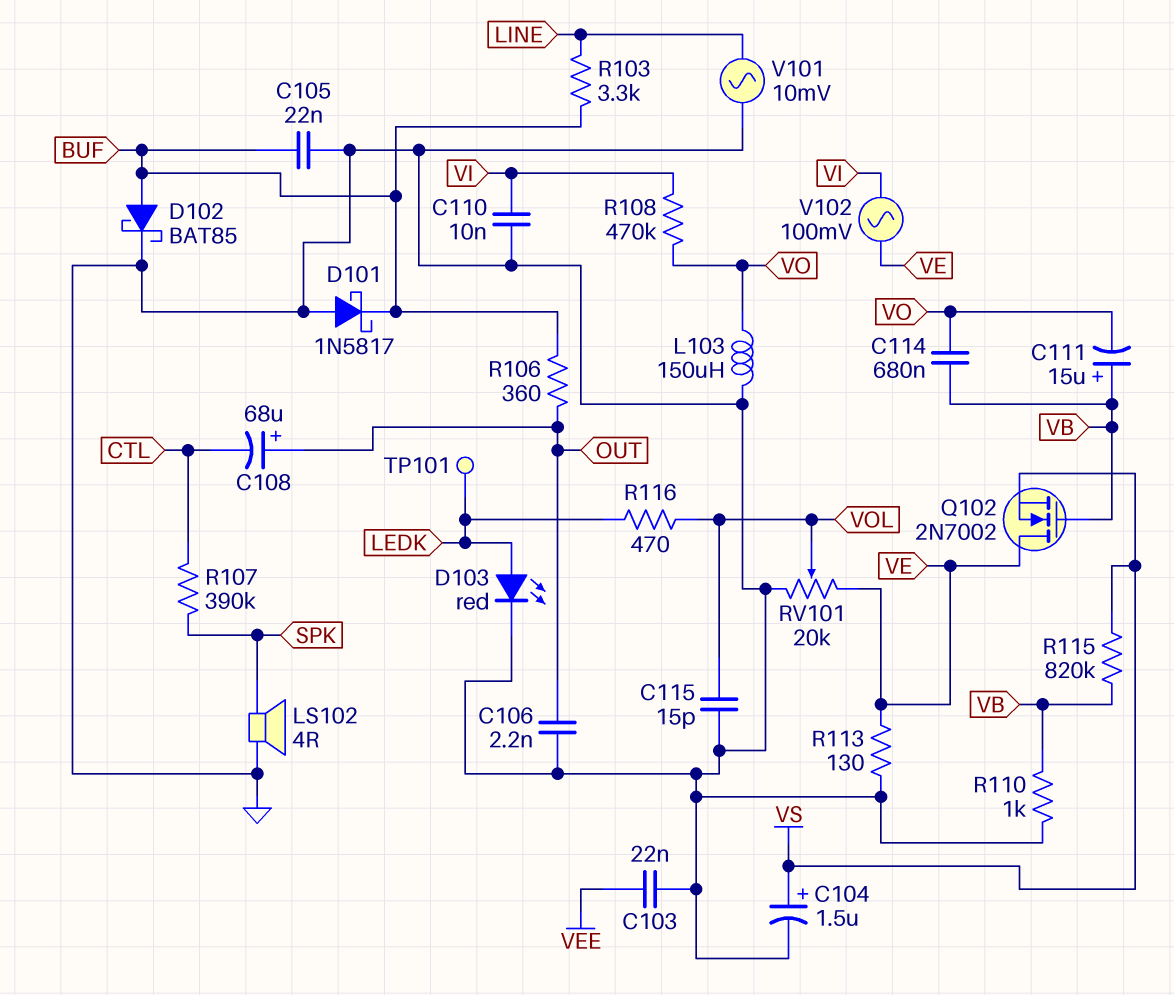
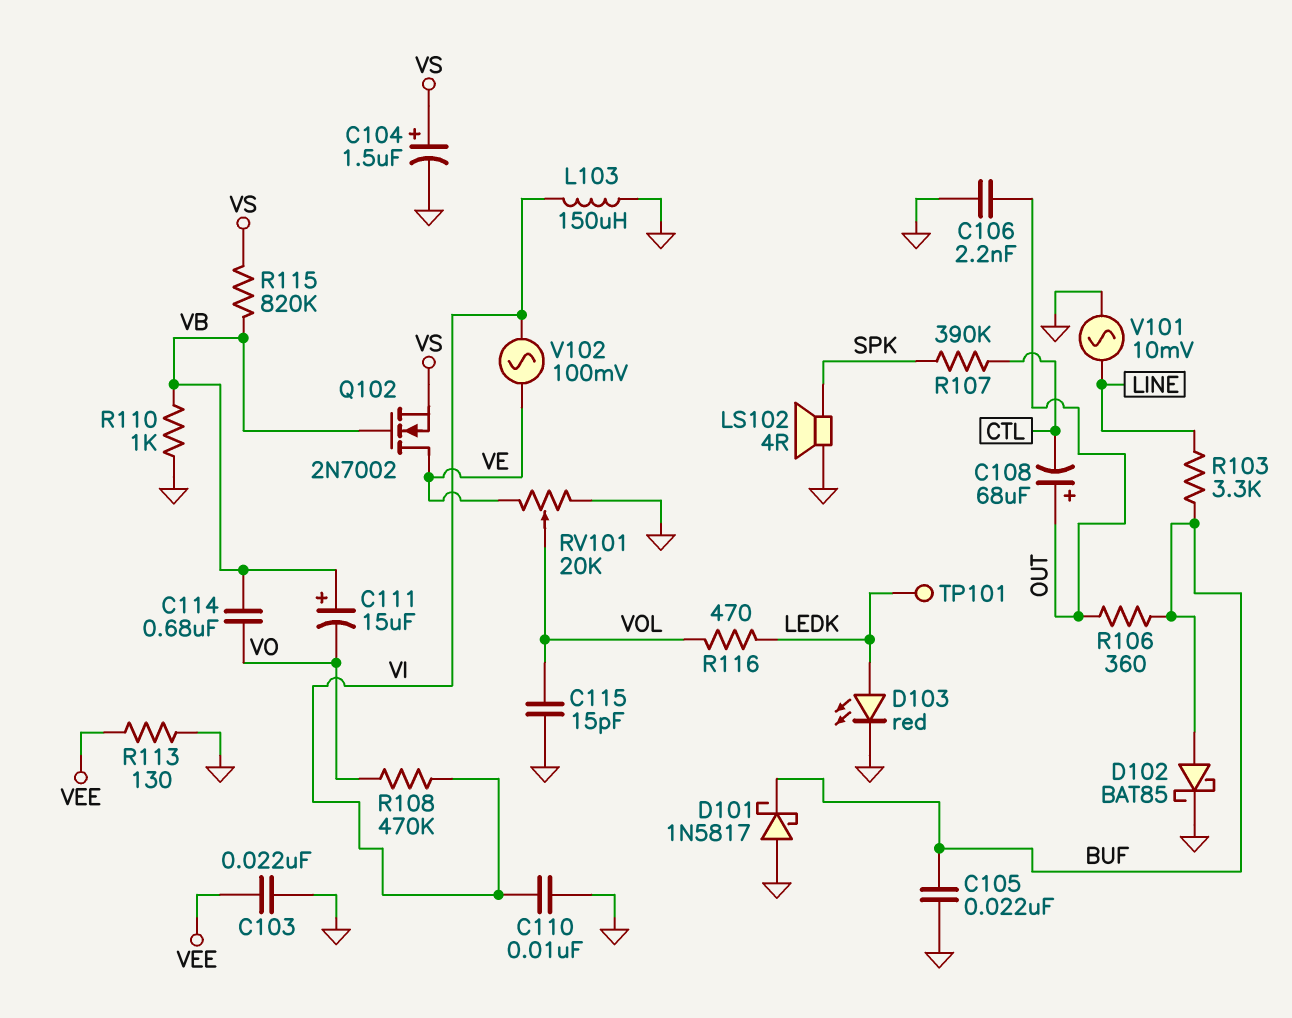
L103: 150uH (GND, VO) -> 150uH (GND, VI)
R113: 130 (GND, VE) -> 130 (GND, VEE)

